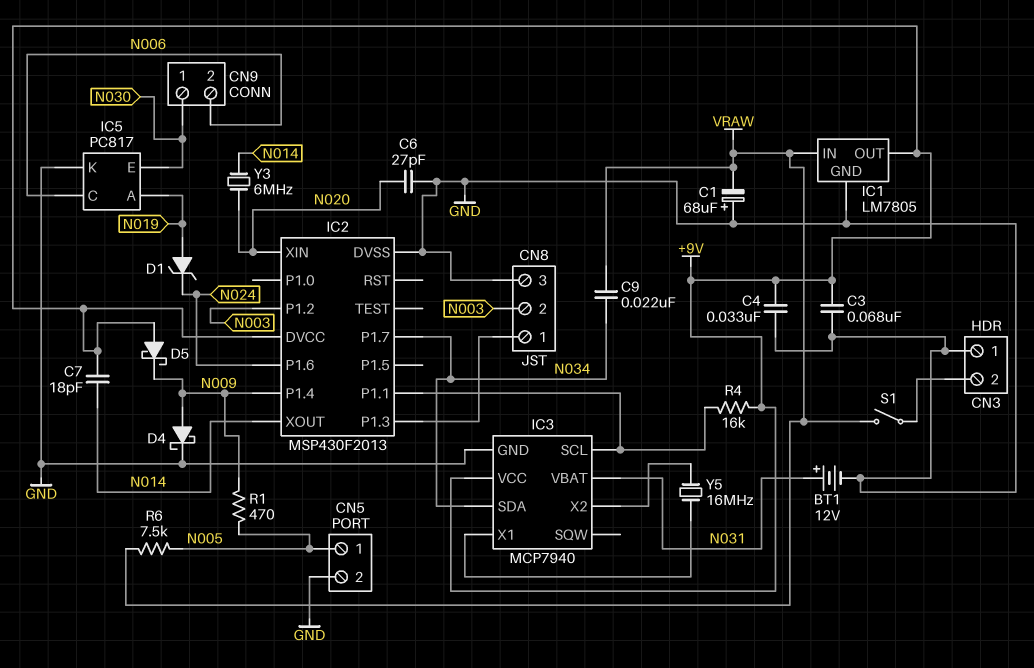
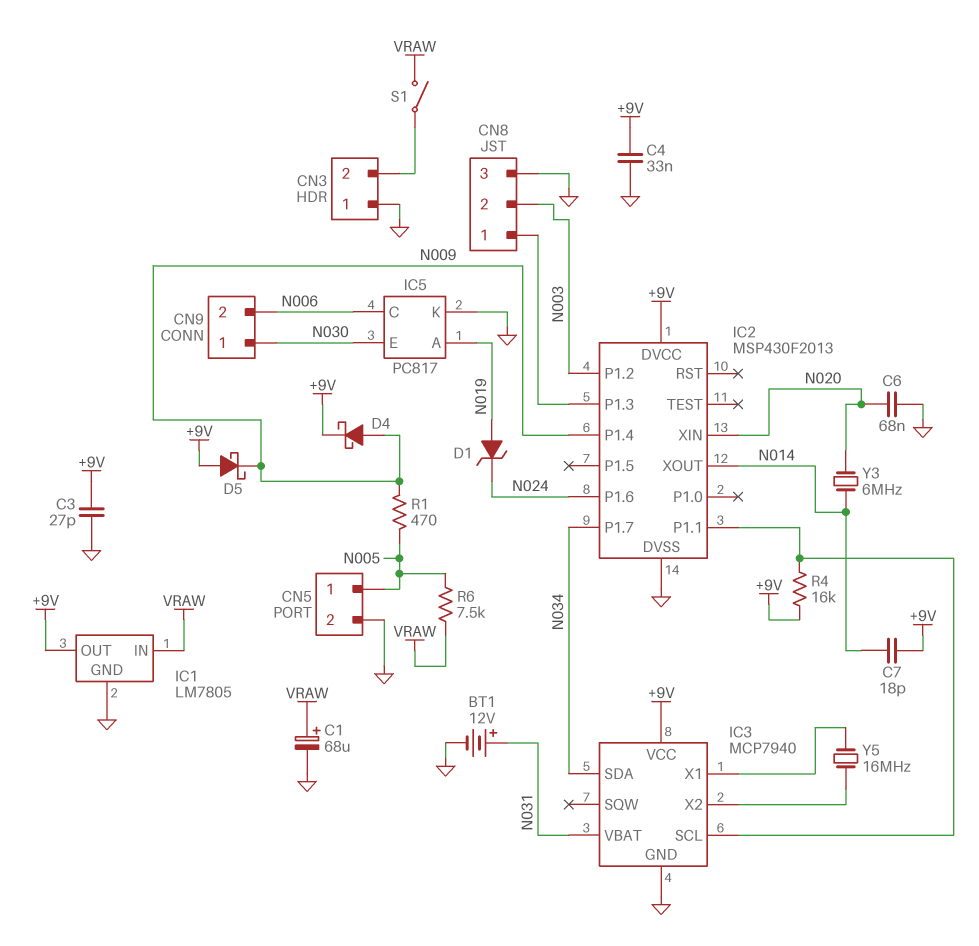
C1: 68uF (plus GND, minus VRAW) -> 68uF (plus VRAW, minus GND)
C3: 68nF (+9V, GND) -> 27pF (+9V, GND)
C6: 27pF (GND, N020) -> 68nF (GND, N020)
C9: 22nF (N034, VRAW) -> none
D4: schottky (A N009, K GND) -> schottky (A N009, K +9V)

